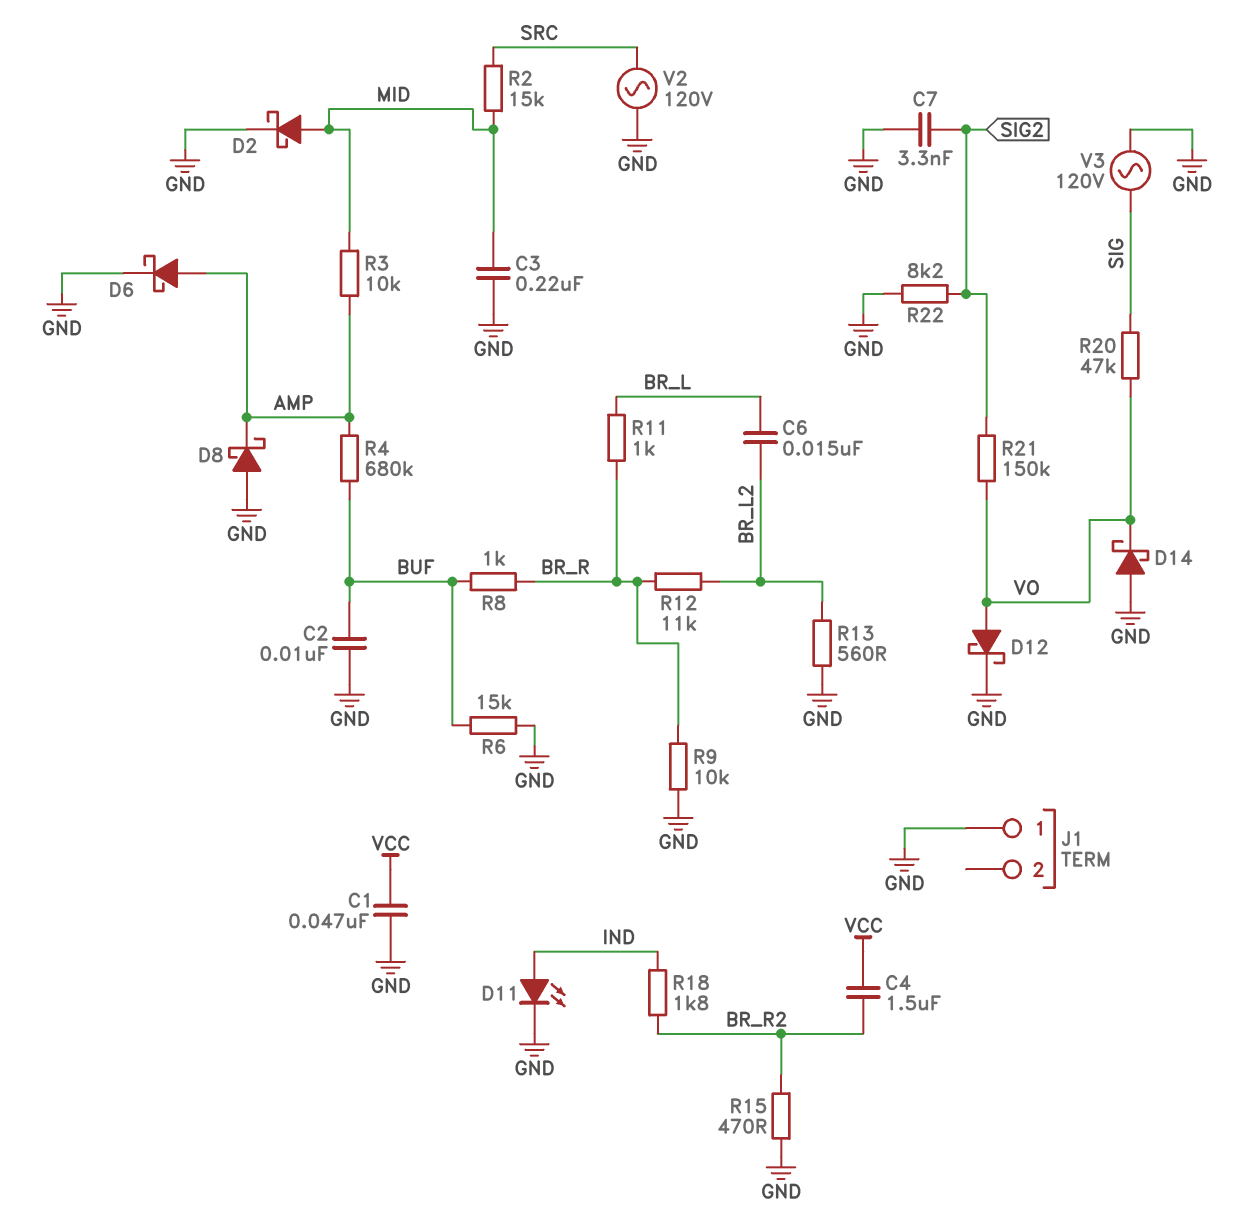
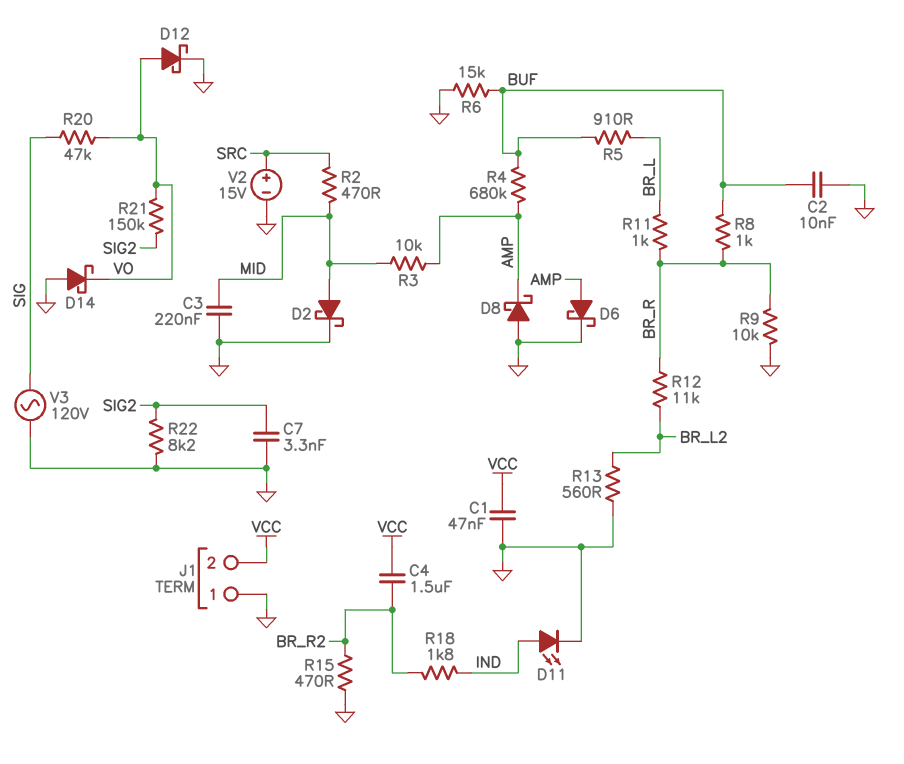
C6: 15nF (BR_L, BR_L2) -> none
J1 pin 2: none -> VCC
R2: 15k (MID, SRC) -> 470 (MID, SRC)
R5: none -> 910 (BR_L, BUF)
V2: AC 120V (GND, SRC) -> 15V (plus SRC, minus GND)

